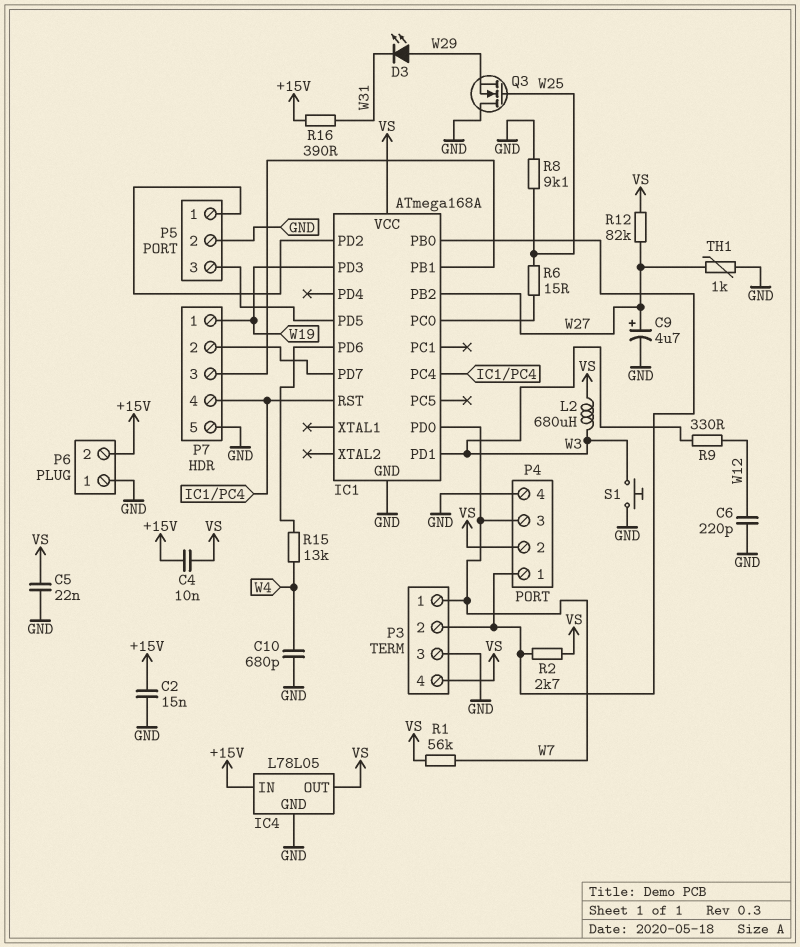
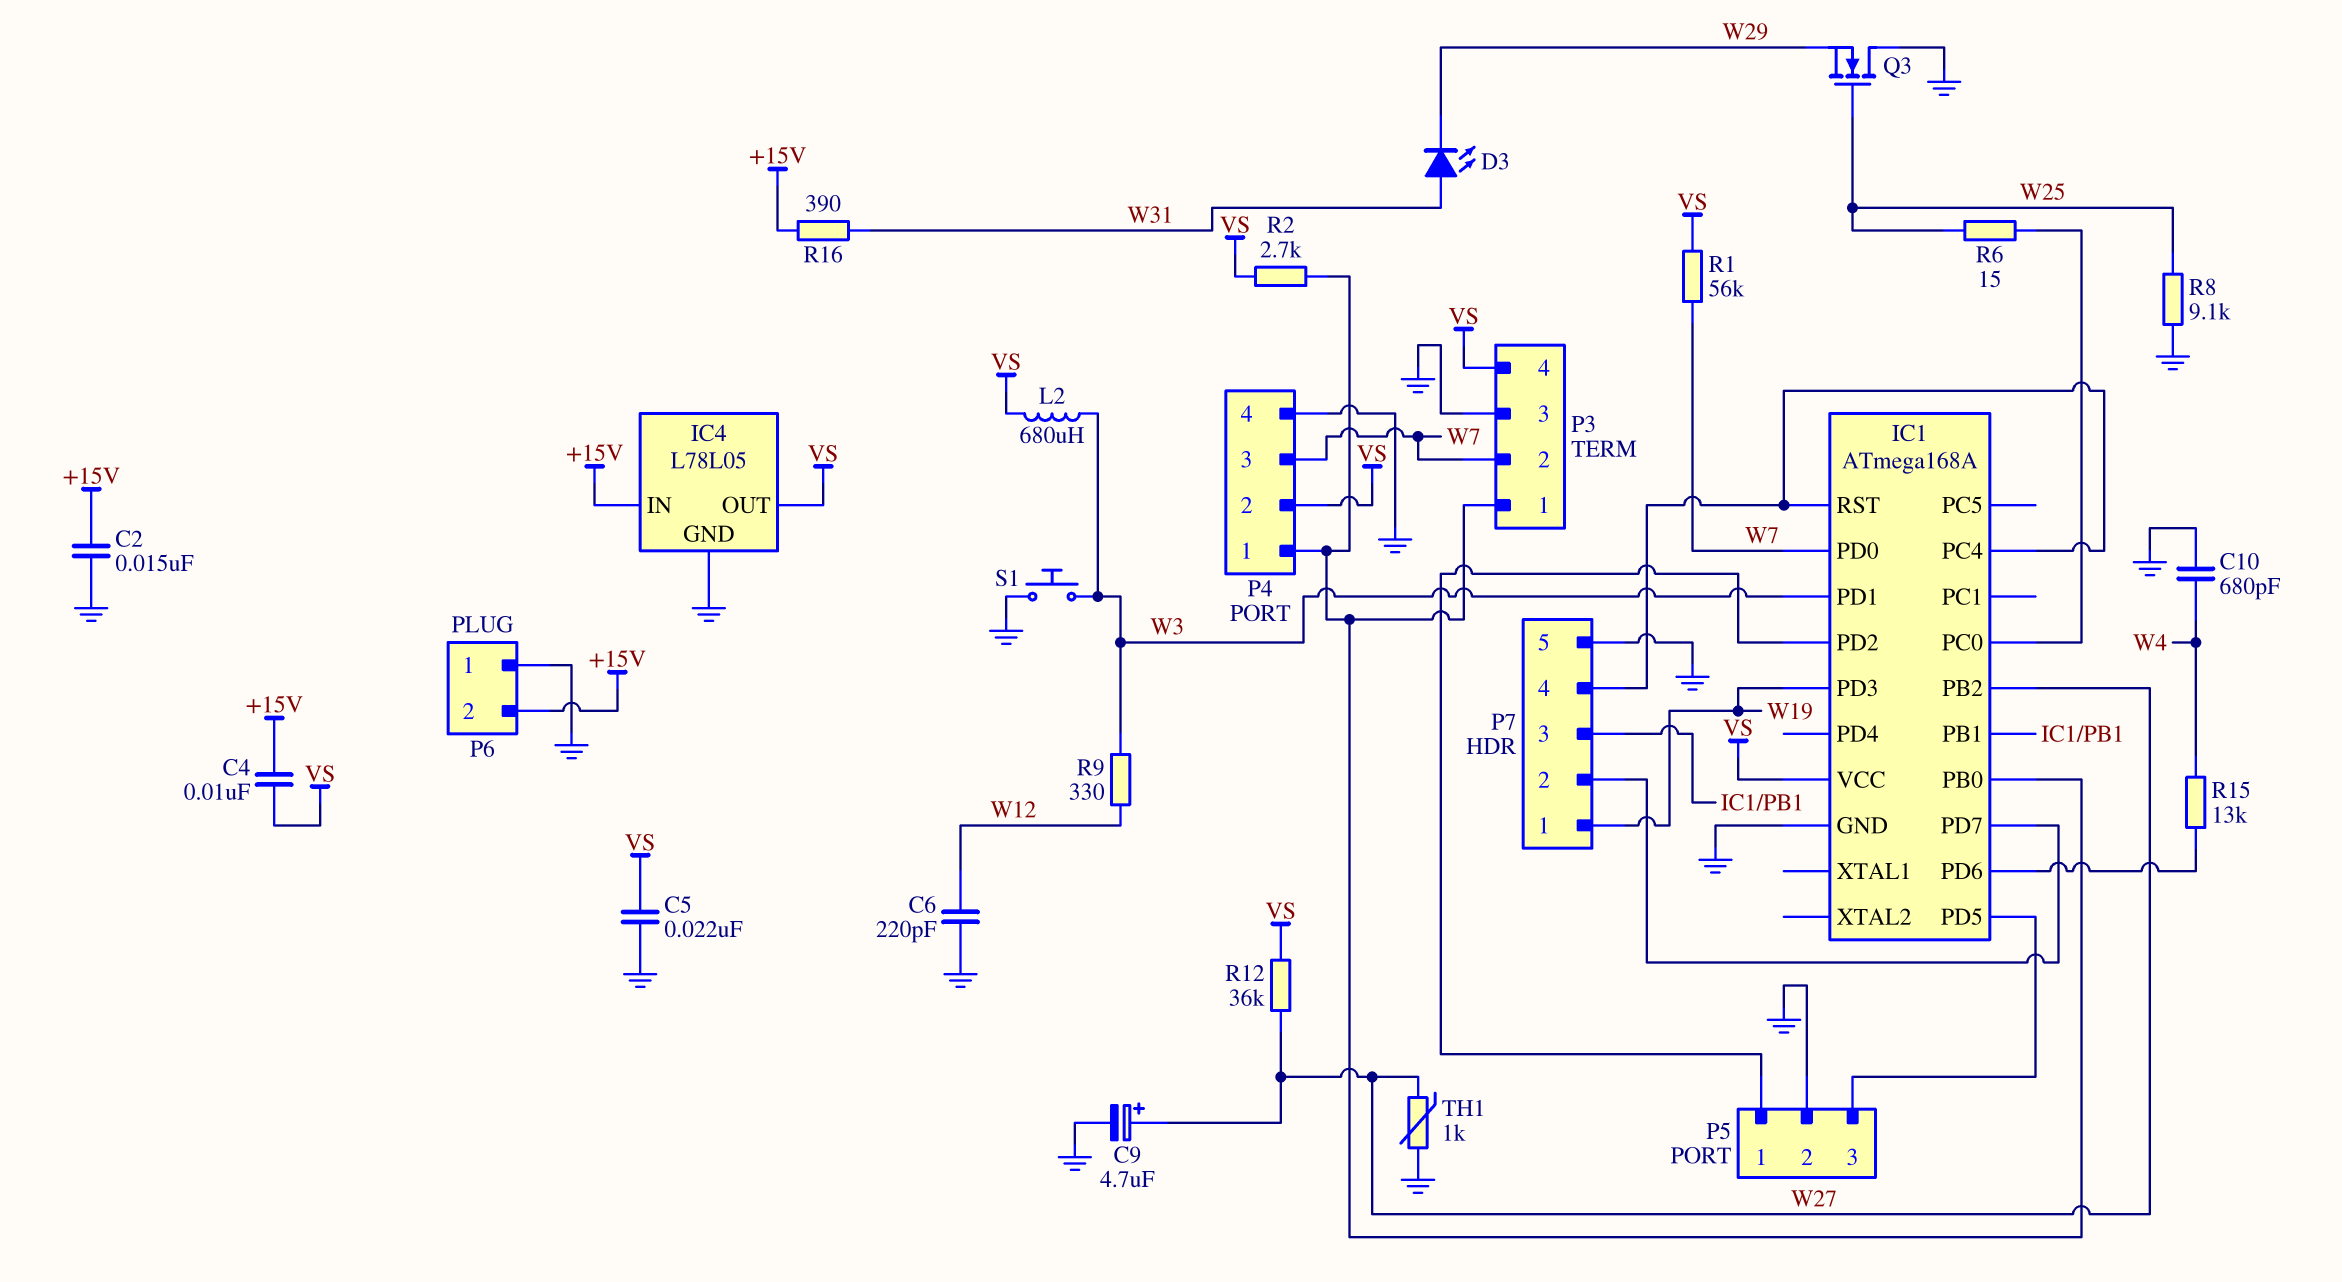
D3: LED (A W29, K W31) -> LED (A W31, K W29)
P3 pin 1: W7 -> IC1/PB0
P3 pin 2: IC1/PB0 -> W7
R12: 82k (VS, W27) -> 36k (VS, W27)

